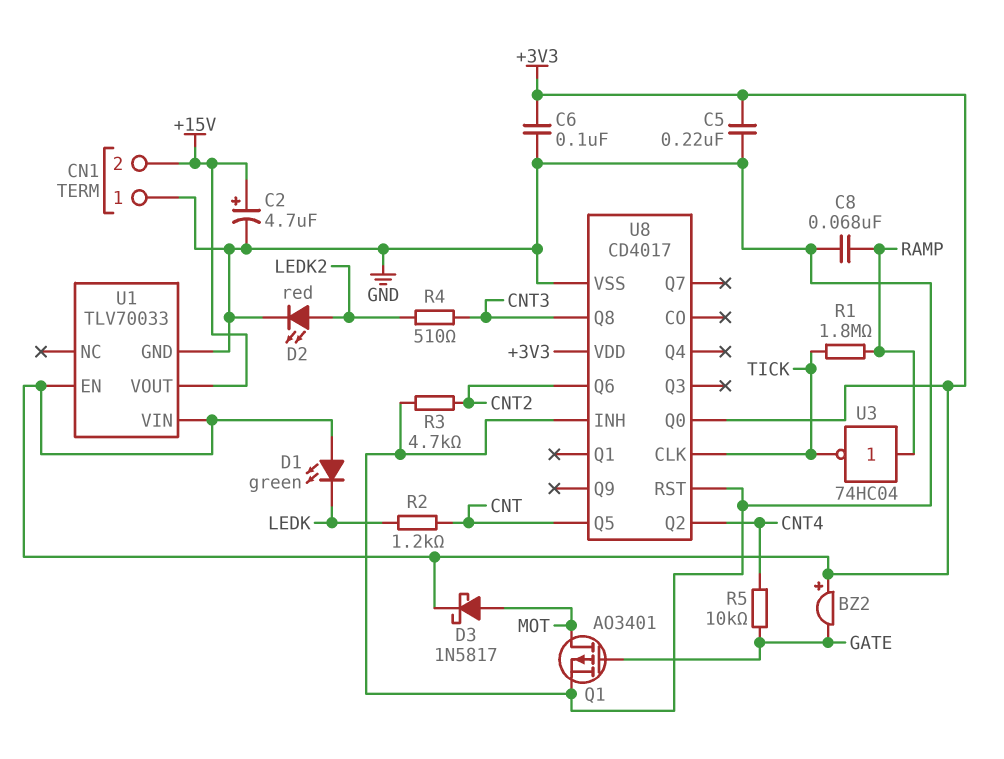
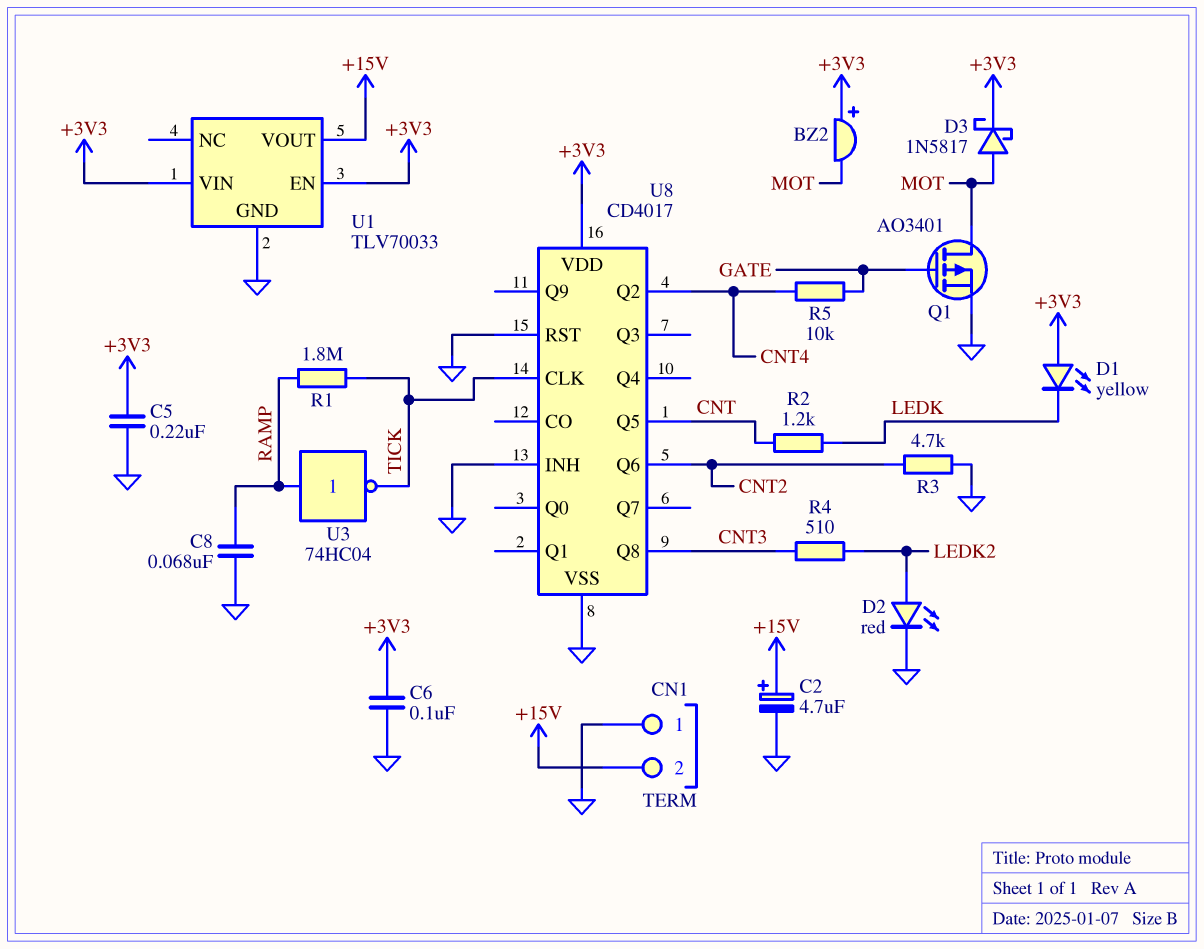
BZ2: buzzer (plus +3V3, minus GATE) -> buzzer (plus +3V3, minus MOT)
D1: LED green (A +3V3, K LEDK) -> LED yellow (A +3V3, K LEDK)
U8 pin Q0: +3V3 -> none

